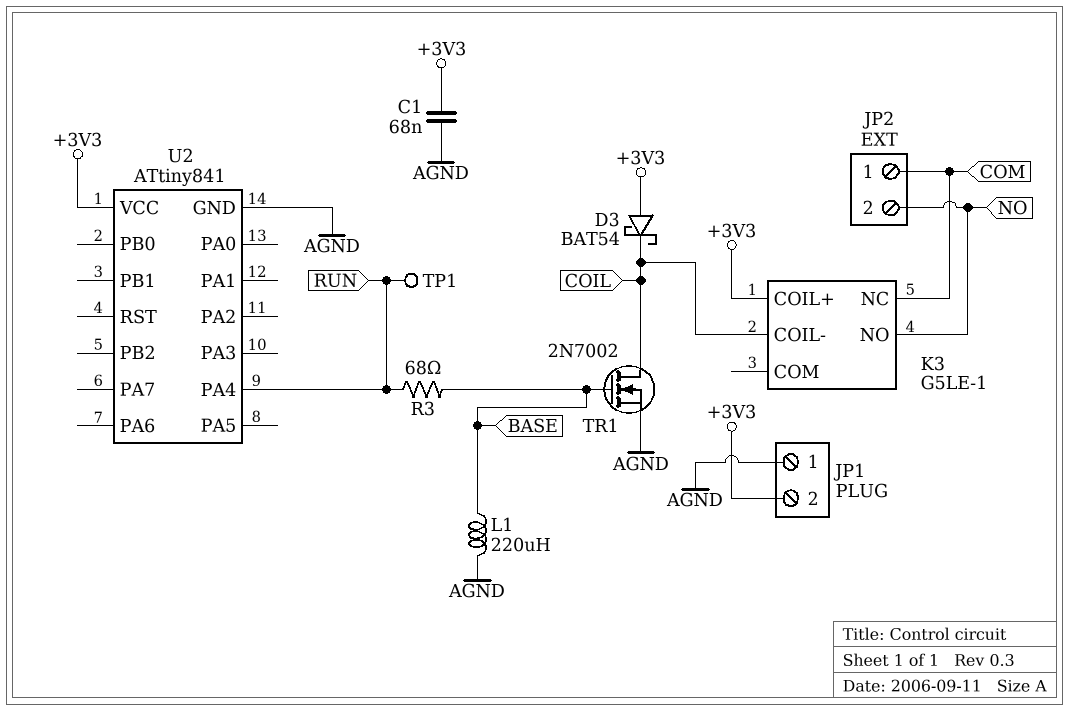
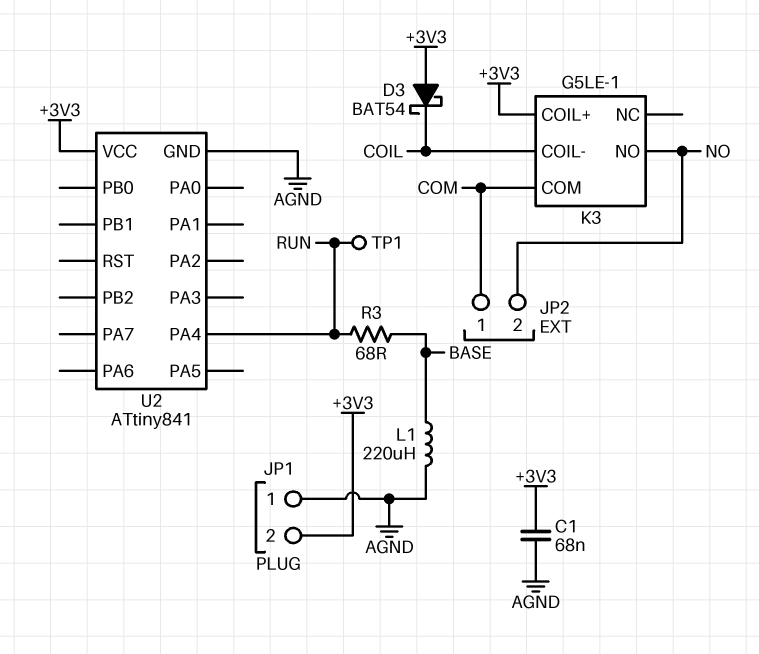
K3 pin COM: none -> COM
K3 pin NC: COM -> none
TR1: NMOS 2N7002 (G BASE, D COIL, S AGND) -> none

